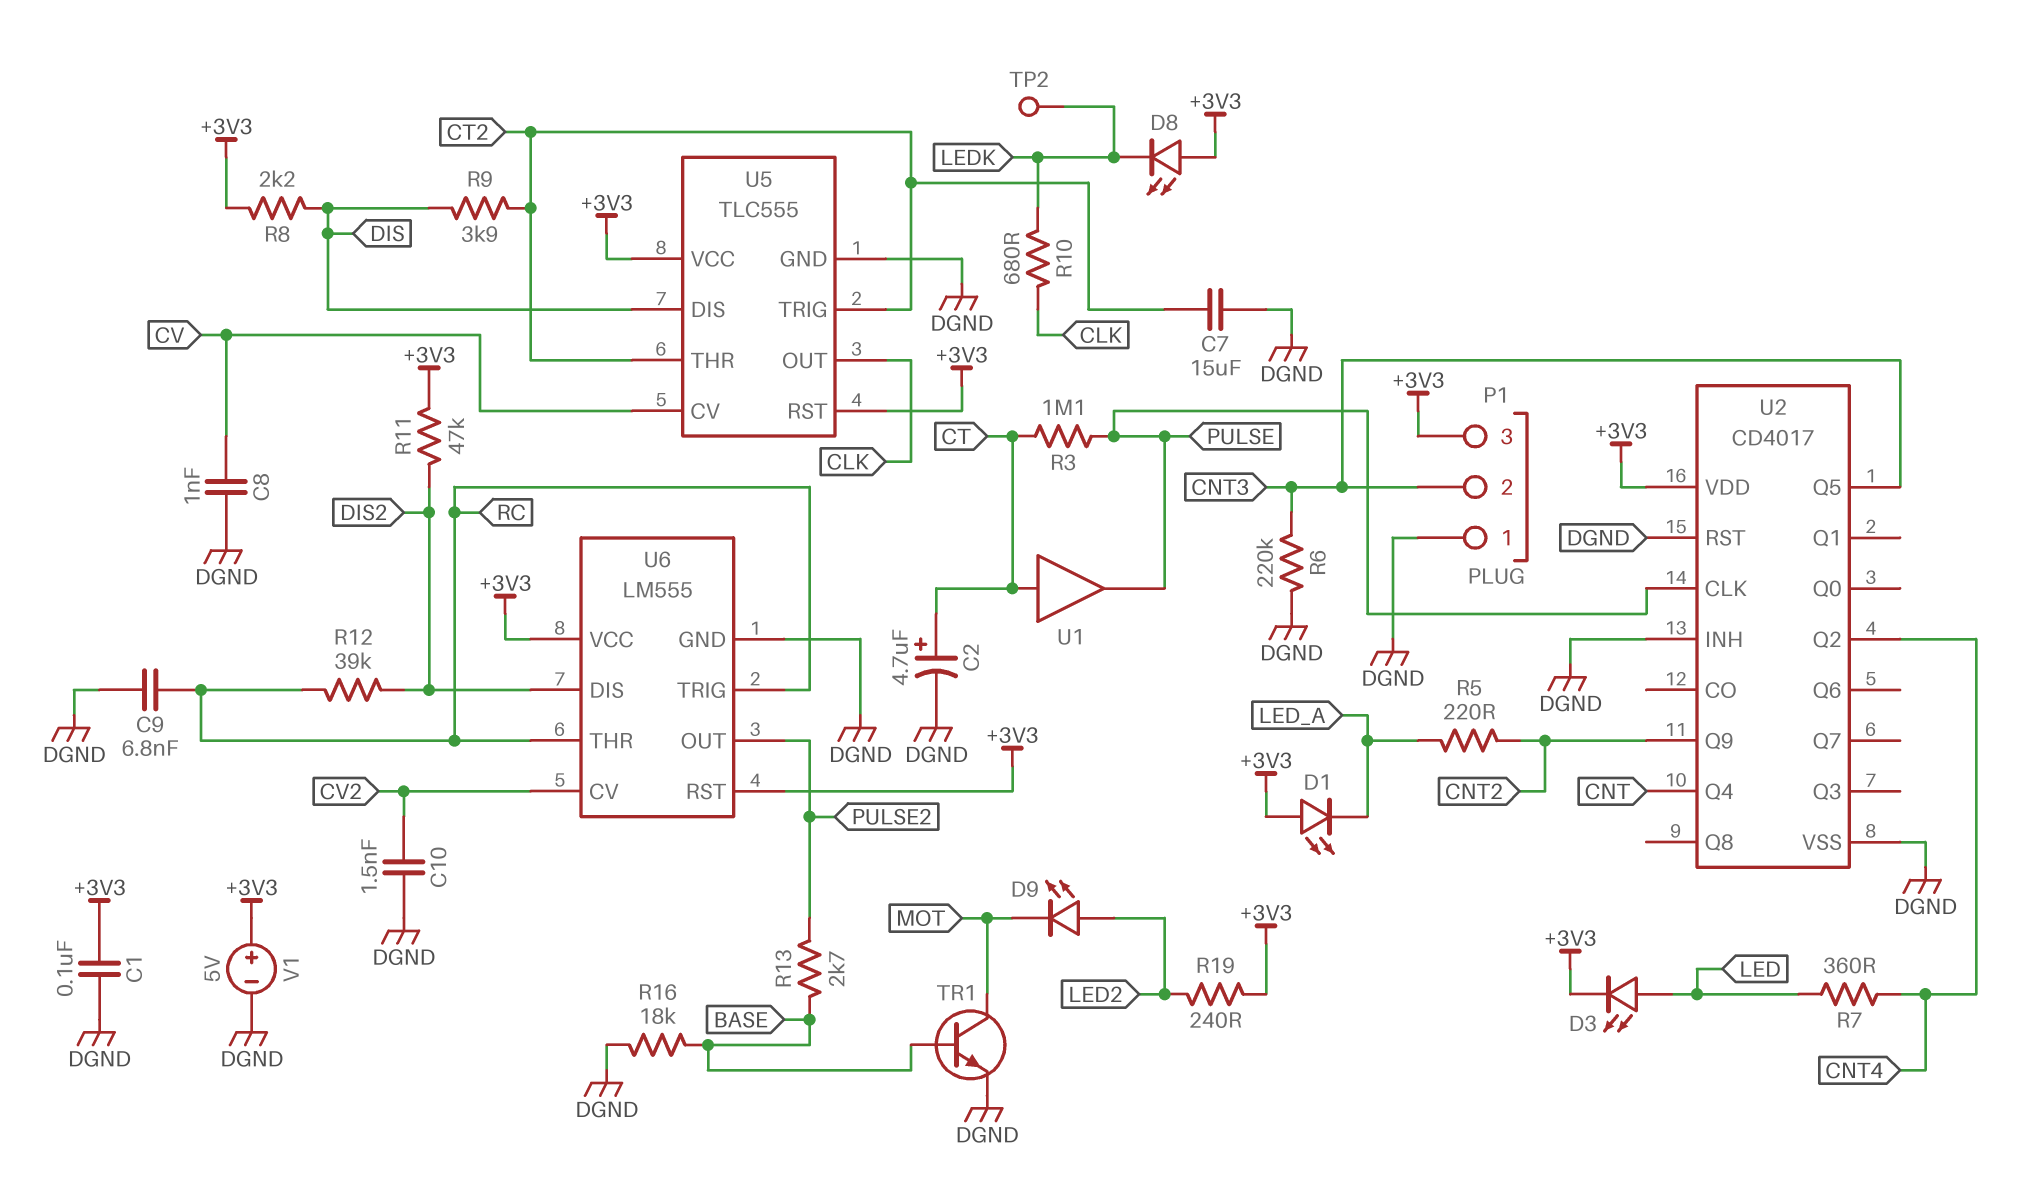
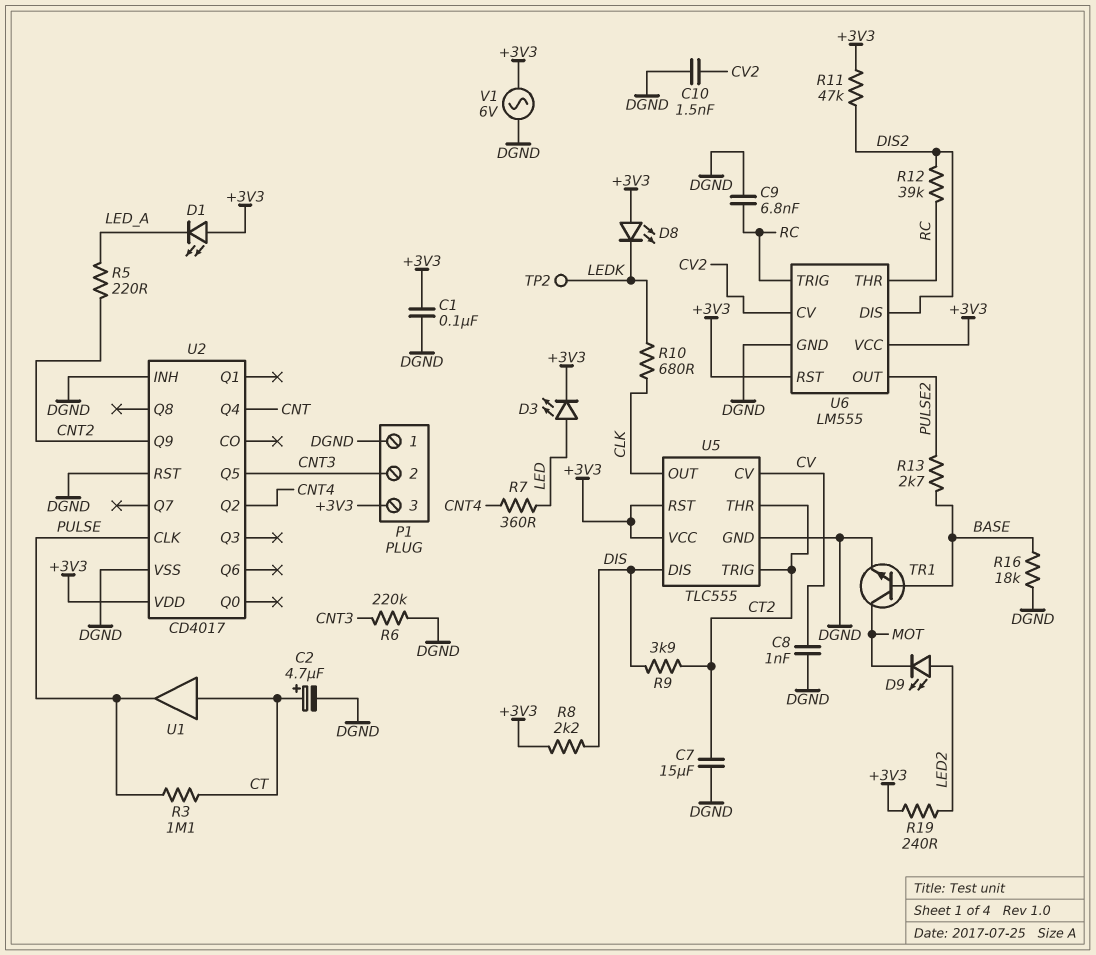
V1: 5V (plus +3V3, minus DGND) -> AC 6V (+3V3, DGND)

